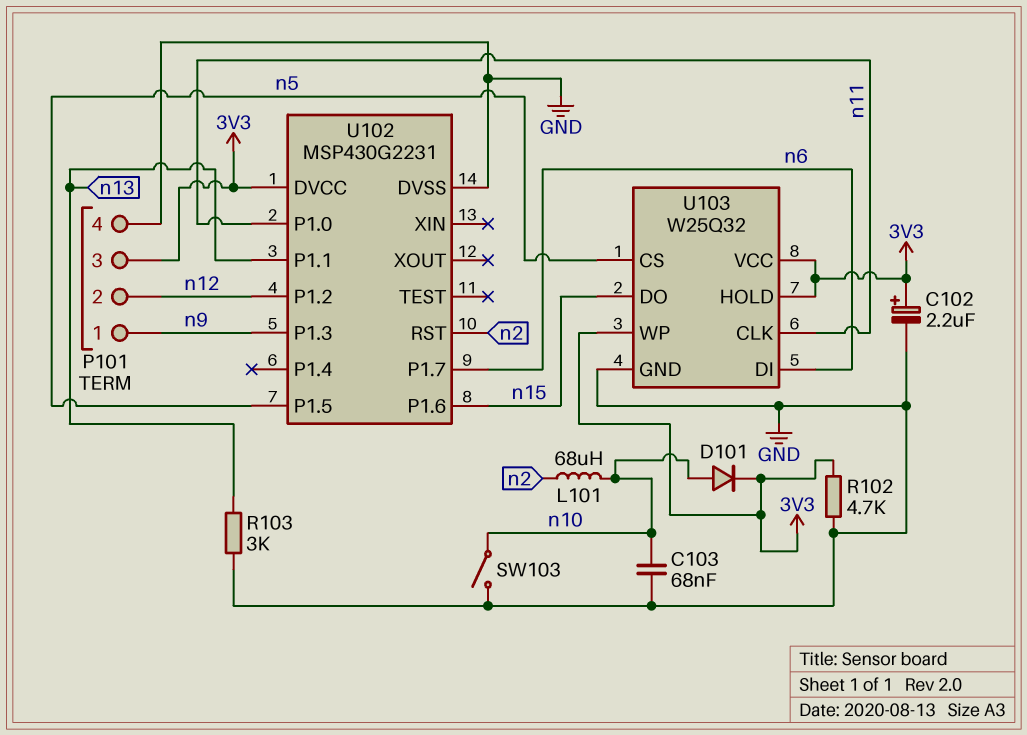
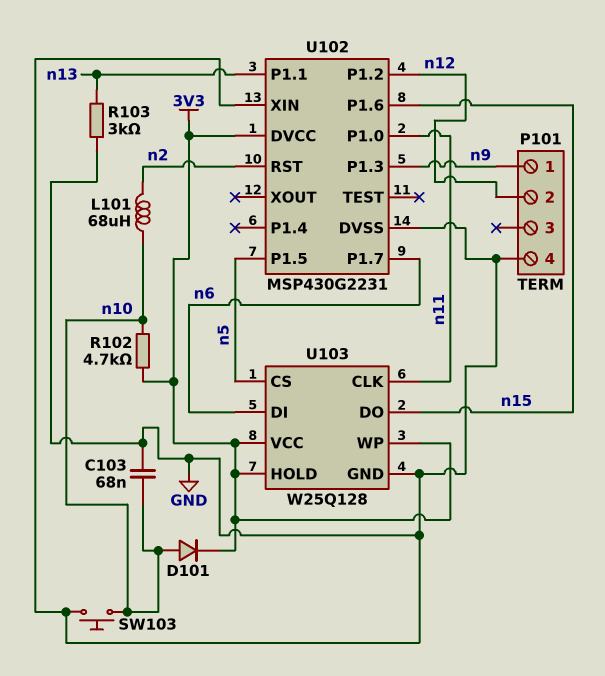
C102: 2.2uF (plus 3V3, minus GND) -> none
P101 pin 3: 3V3 -> none
R102: 4.7k (3V3, GND) -> 4.7k (3V3, n10)
SW103: switch (GND, n10) -> button (GND, n10)
U102 pin XIN: none -> GND
U103: W25Q32 -> W25Q128

